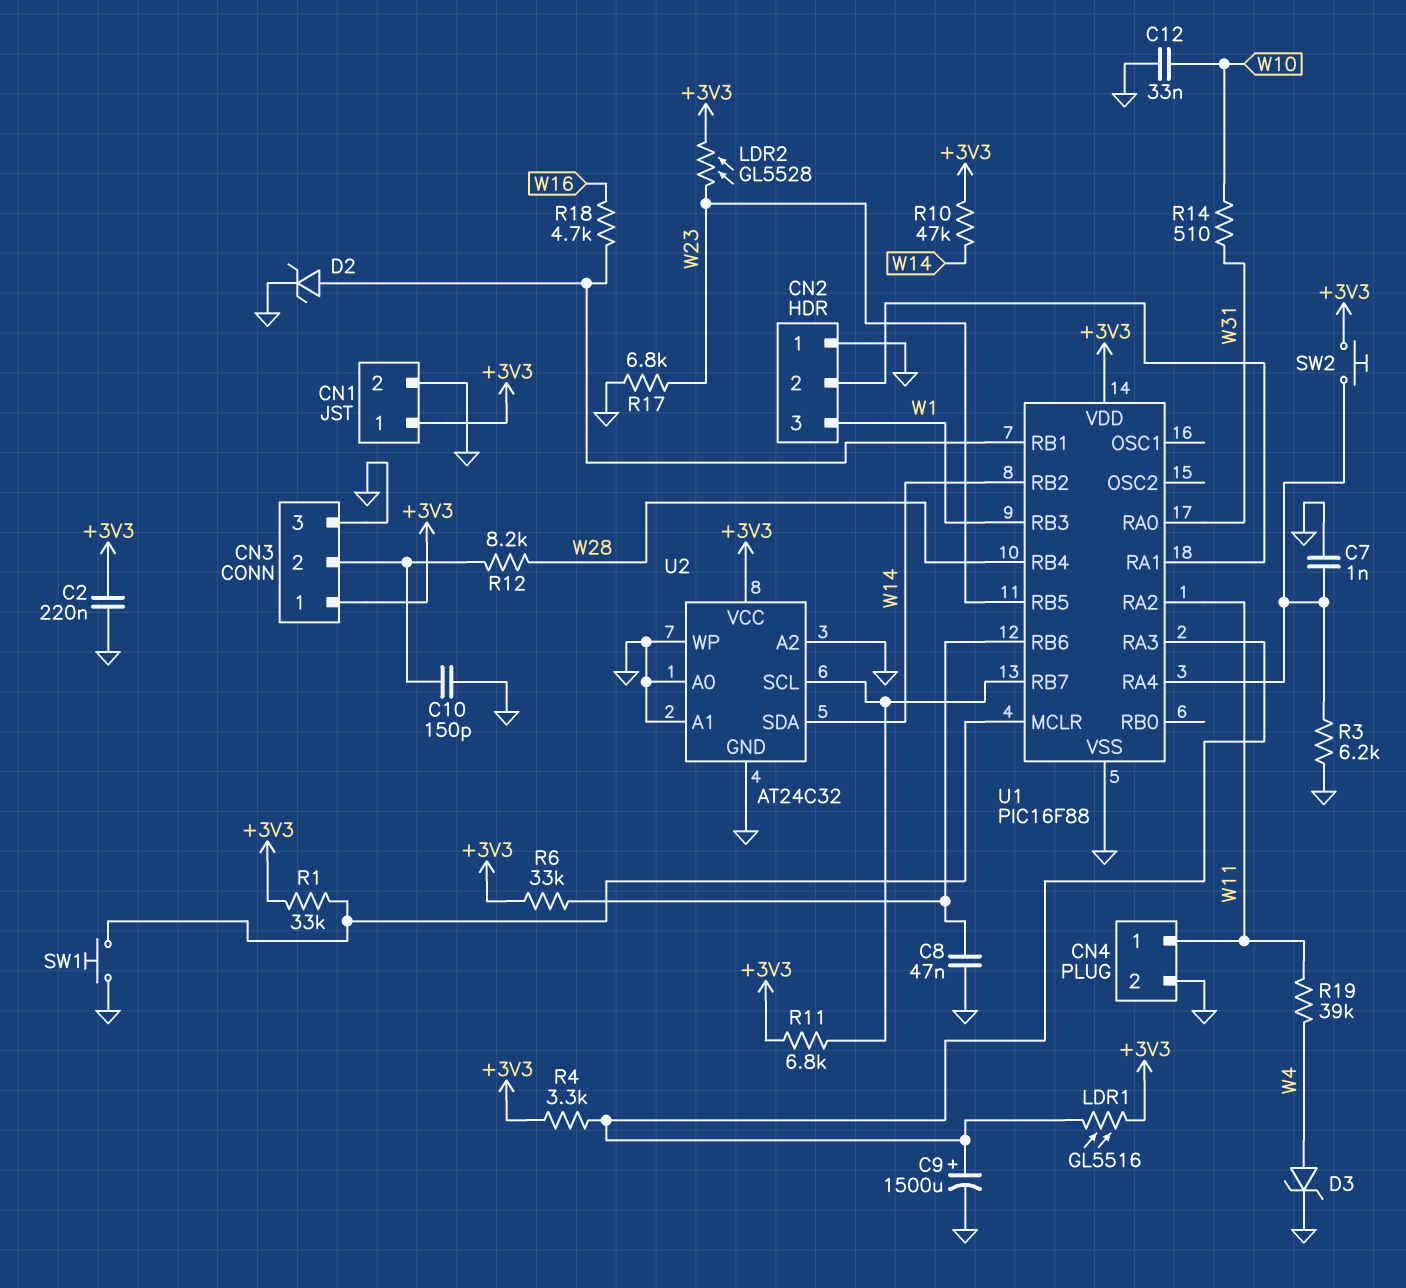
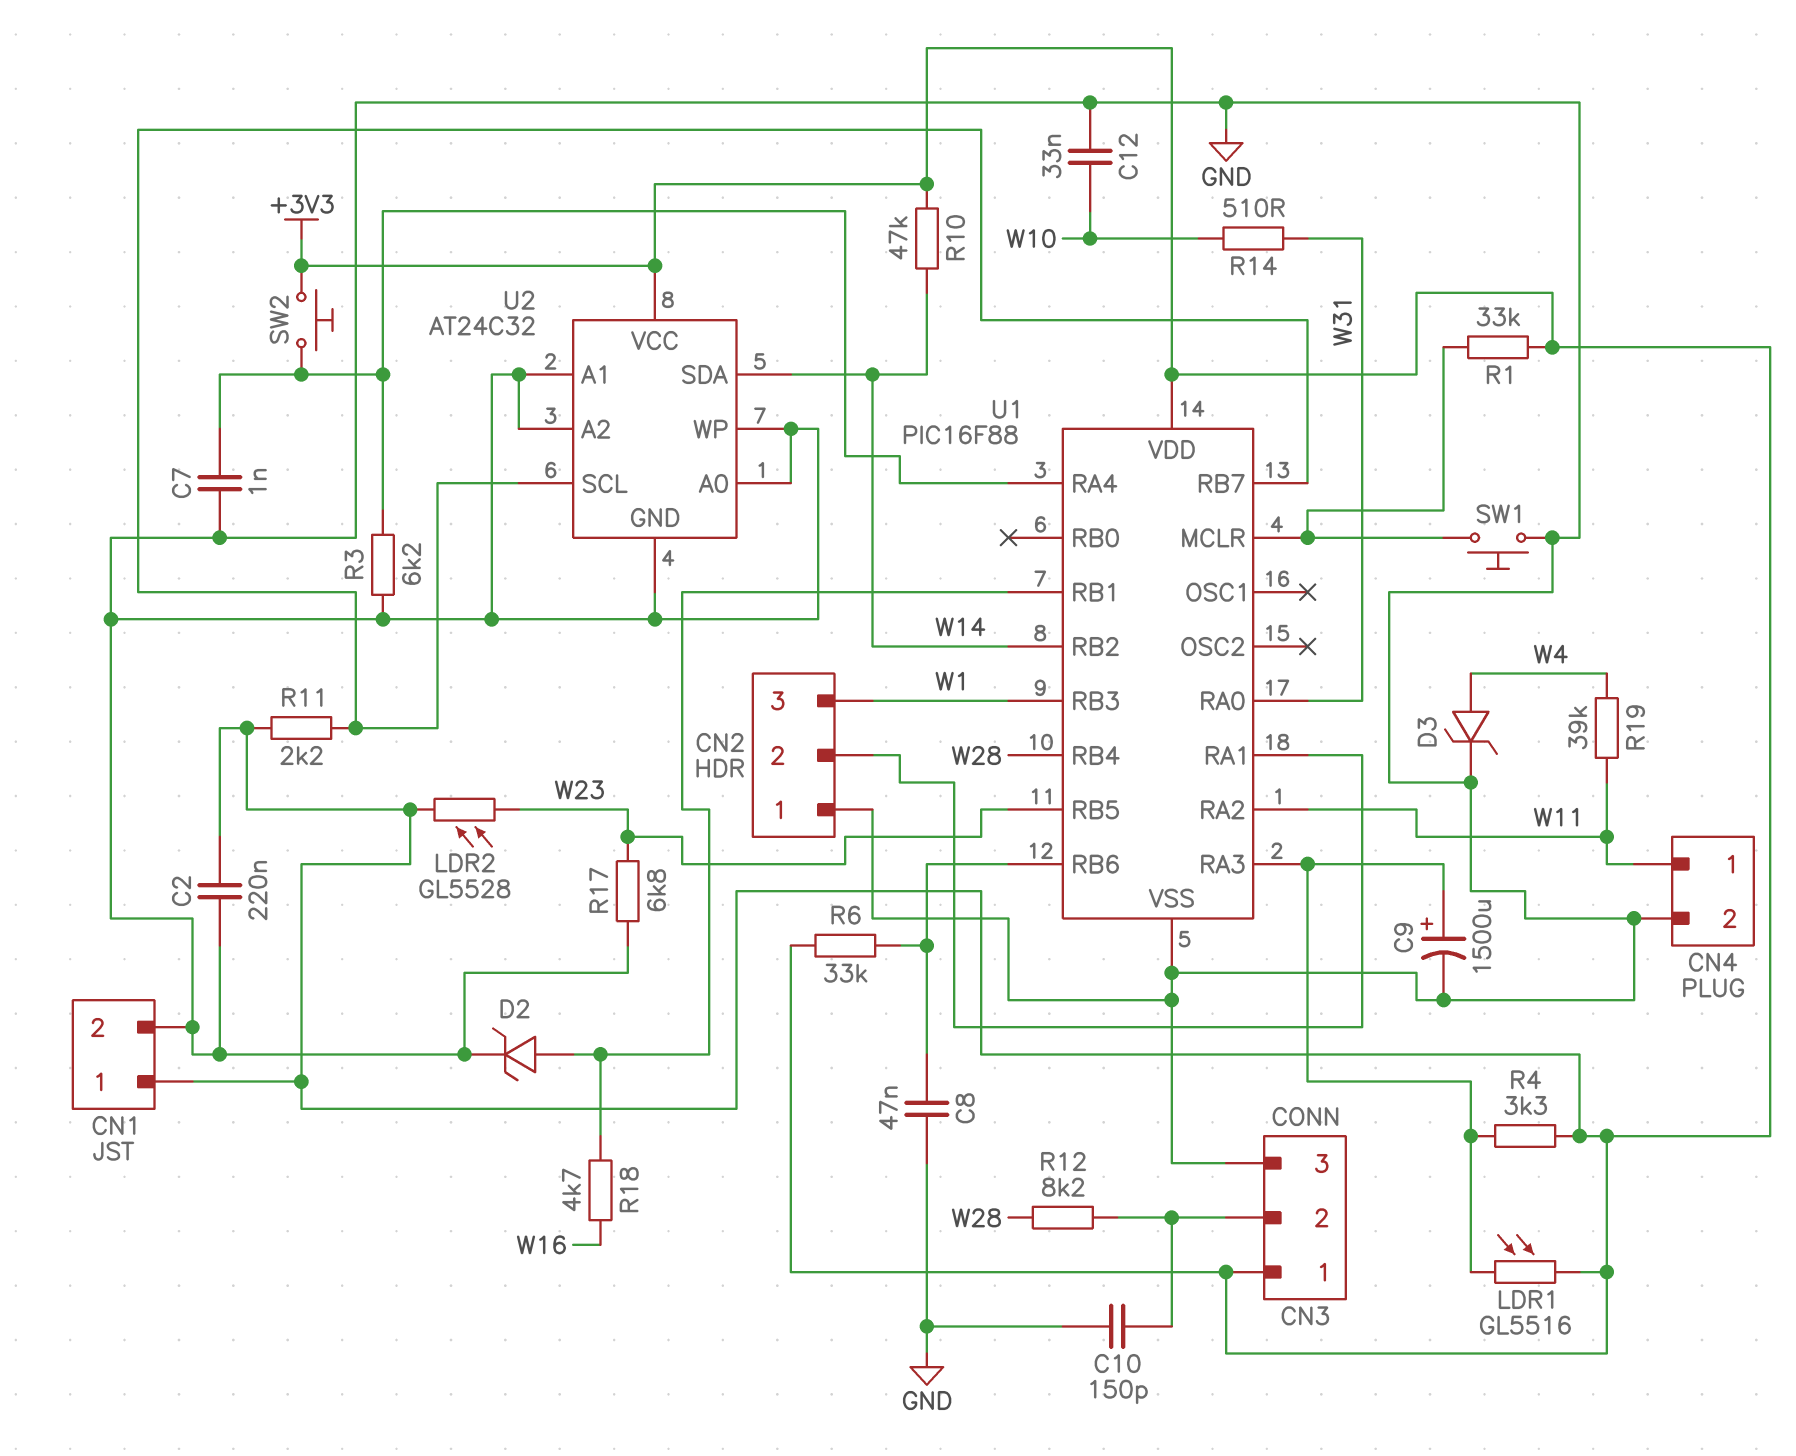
R11: 6.8k (+3V3, U1/RB7) -> 2.2k (+3V3, U1/RB7)

